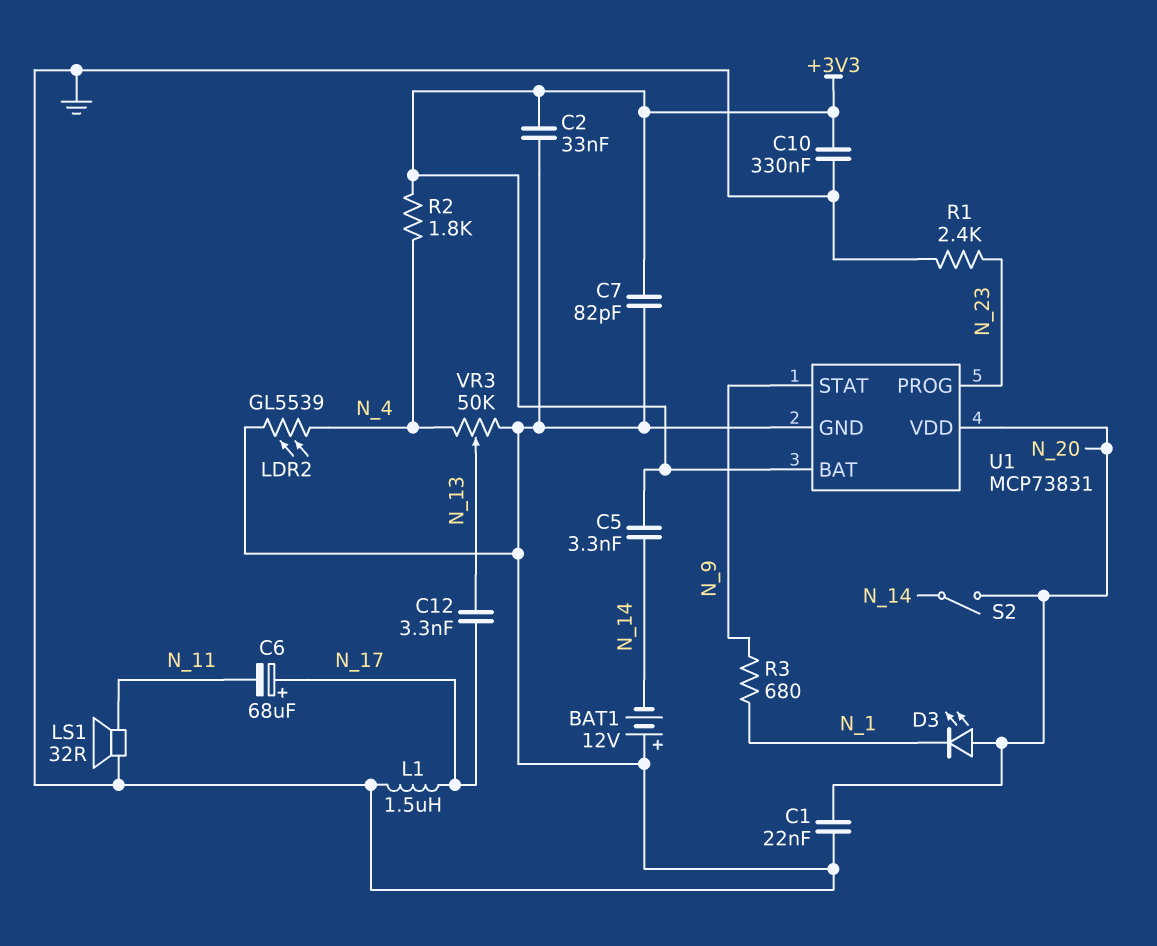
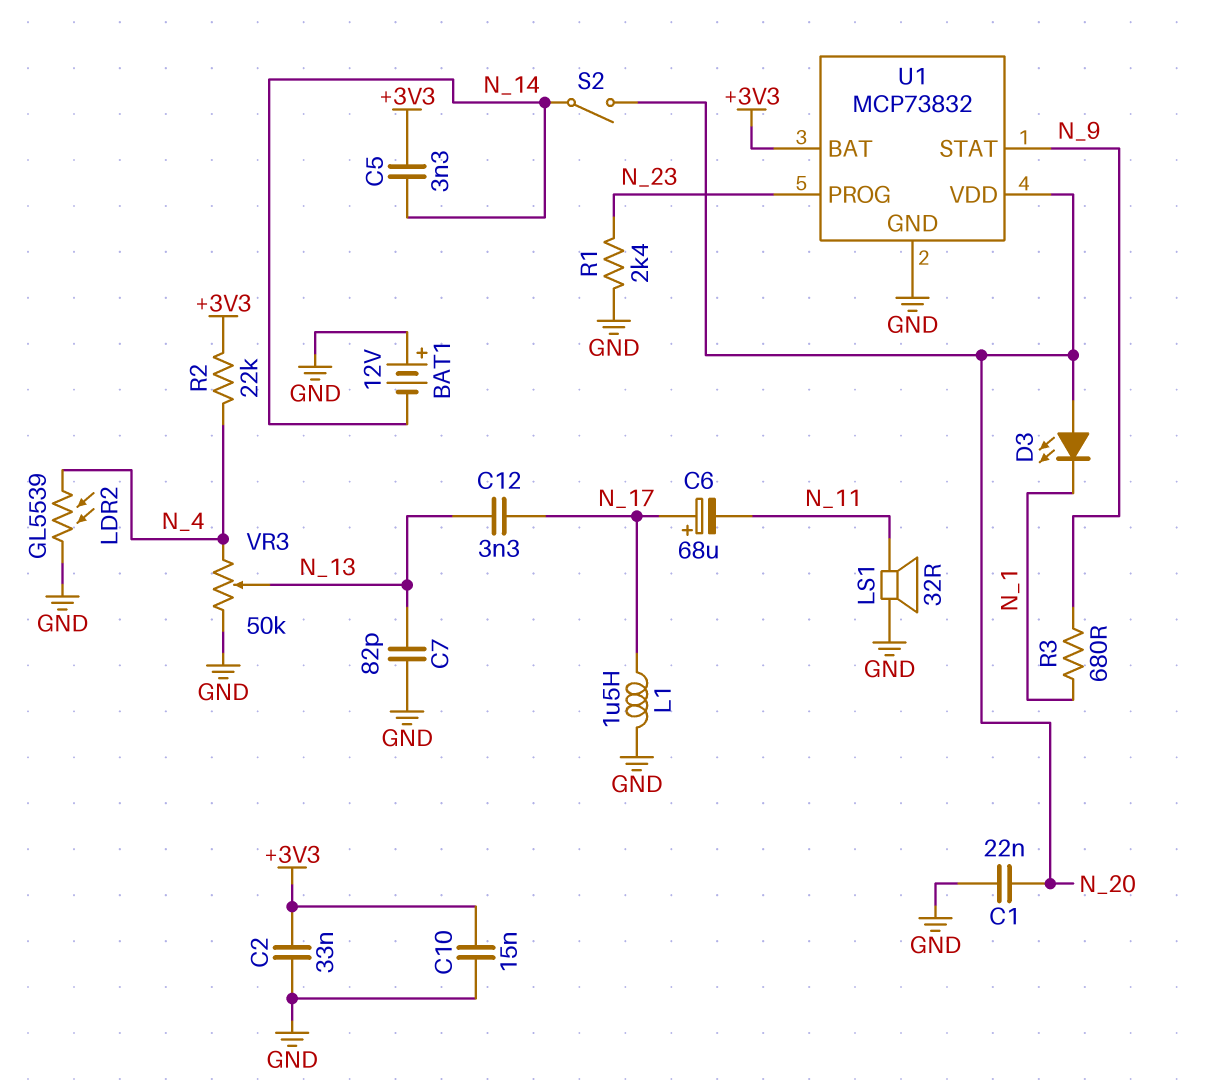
C7: 82pF (+3V3, GND) -> 82pF (GND, N_13)
C10: 330nF (+3V3, GND) -> 15nF (+3V3, GND)
R2: 1.8k (+3V3, N_4) -> 22k (+3V3, N_4)
U1: MCP73831 -> MCP73832

